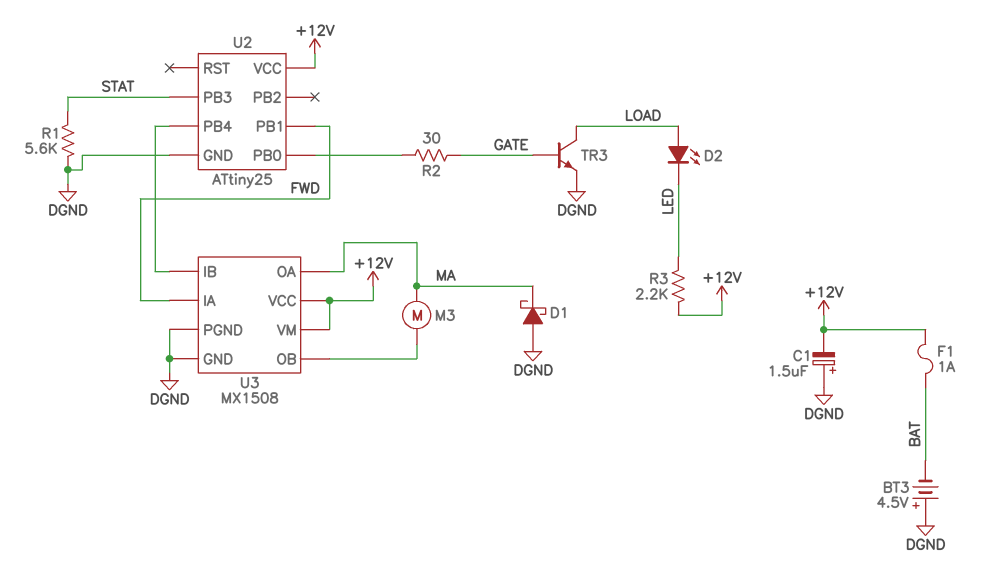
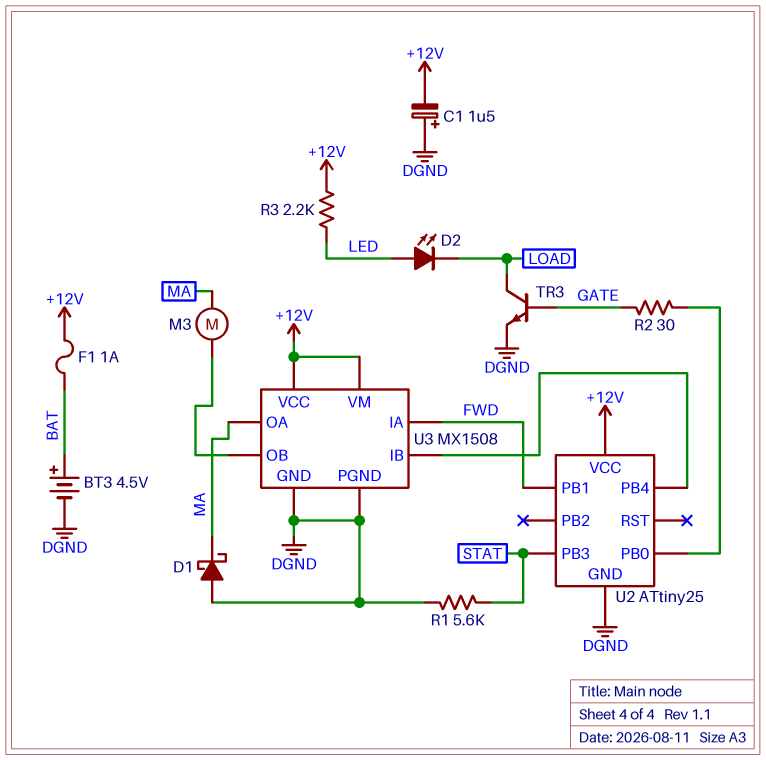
BT3: 4.5V (plus DGND, minus BAT) -> 4.5V (plus BAT, minus DGND)
D2: LED (A LOAD, K LED) -> LED (A LED, K LOAD)

